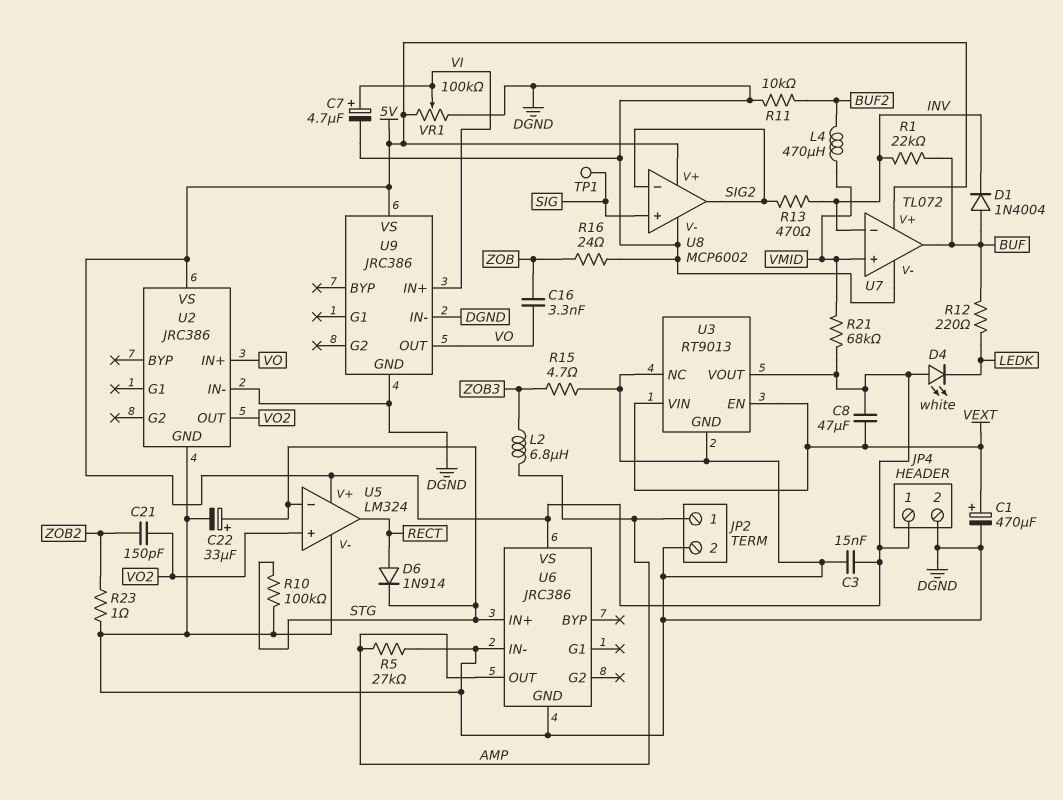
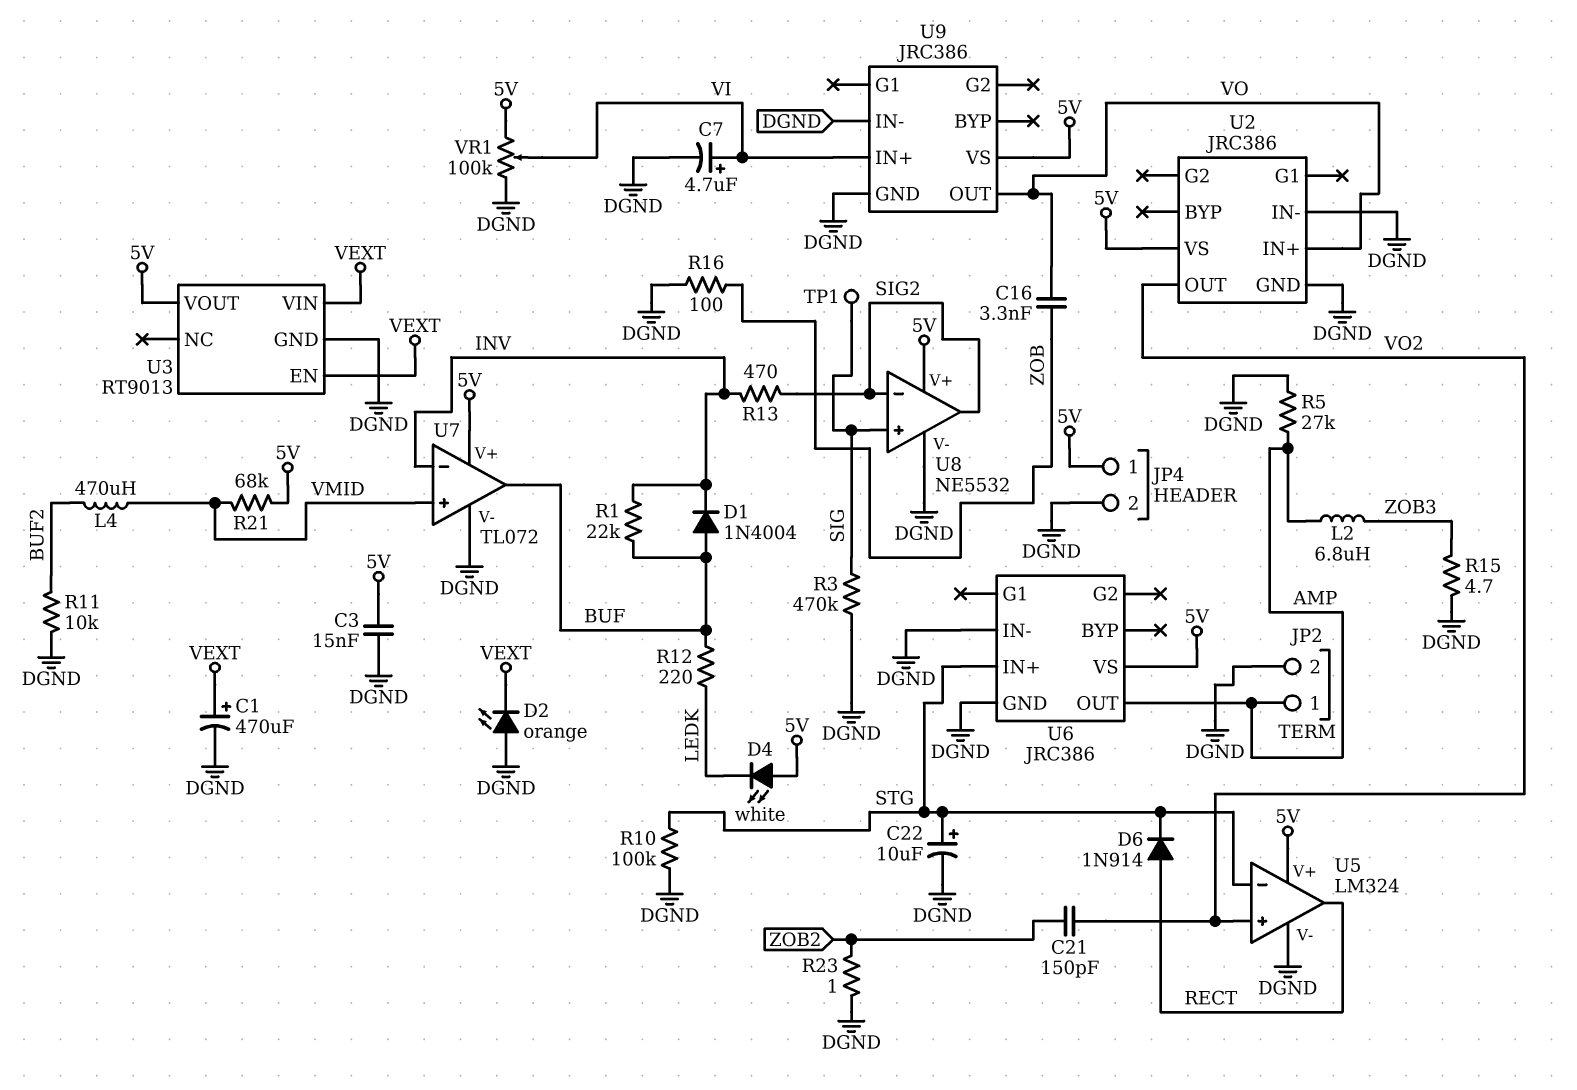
C8: 47uF (5V, VEXT) -> none
C22: 33uF (plus STG, minus DGND) -> 10uF (plus STG, minus DGND)
D2: none -> LED orange (A DGND, K VEXT)
R3: none -> 470k (DGND, SIG)
R16: 24 (DGND, ZOB) -> 100 (DGND, ZOB)
U3 pin NC: DGND -> none
U8: MCP6002 -> NE5532

